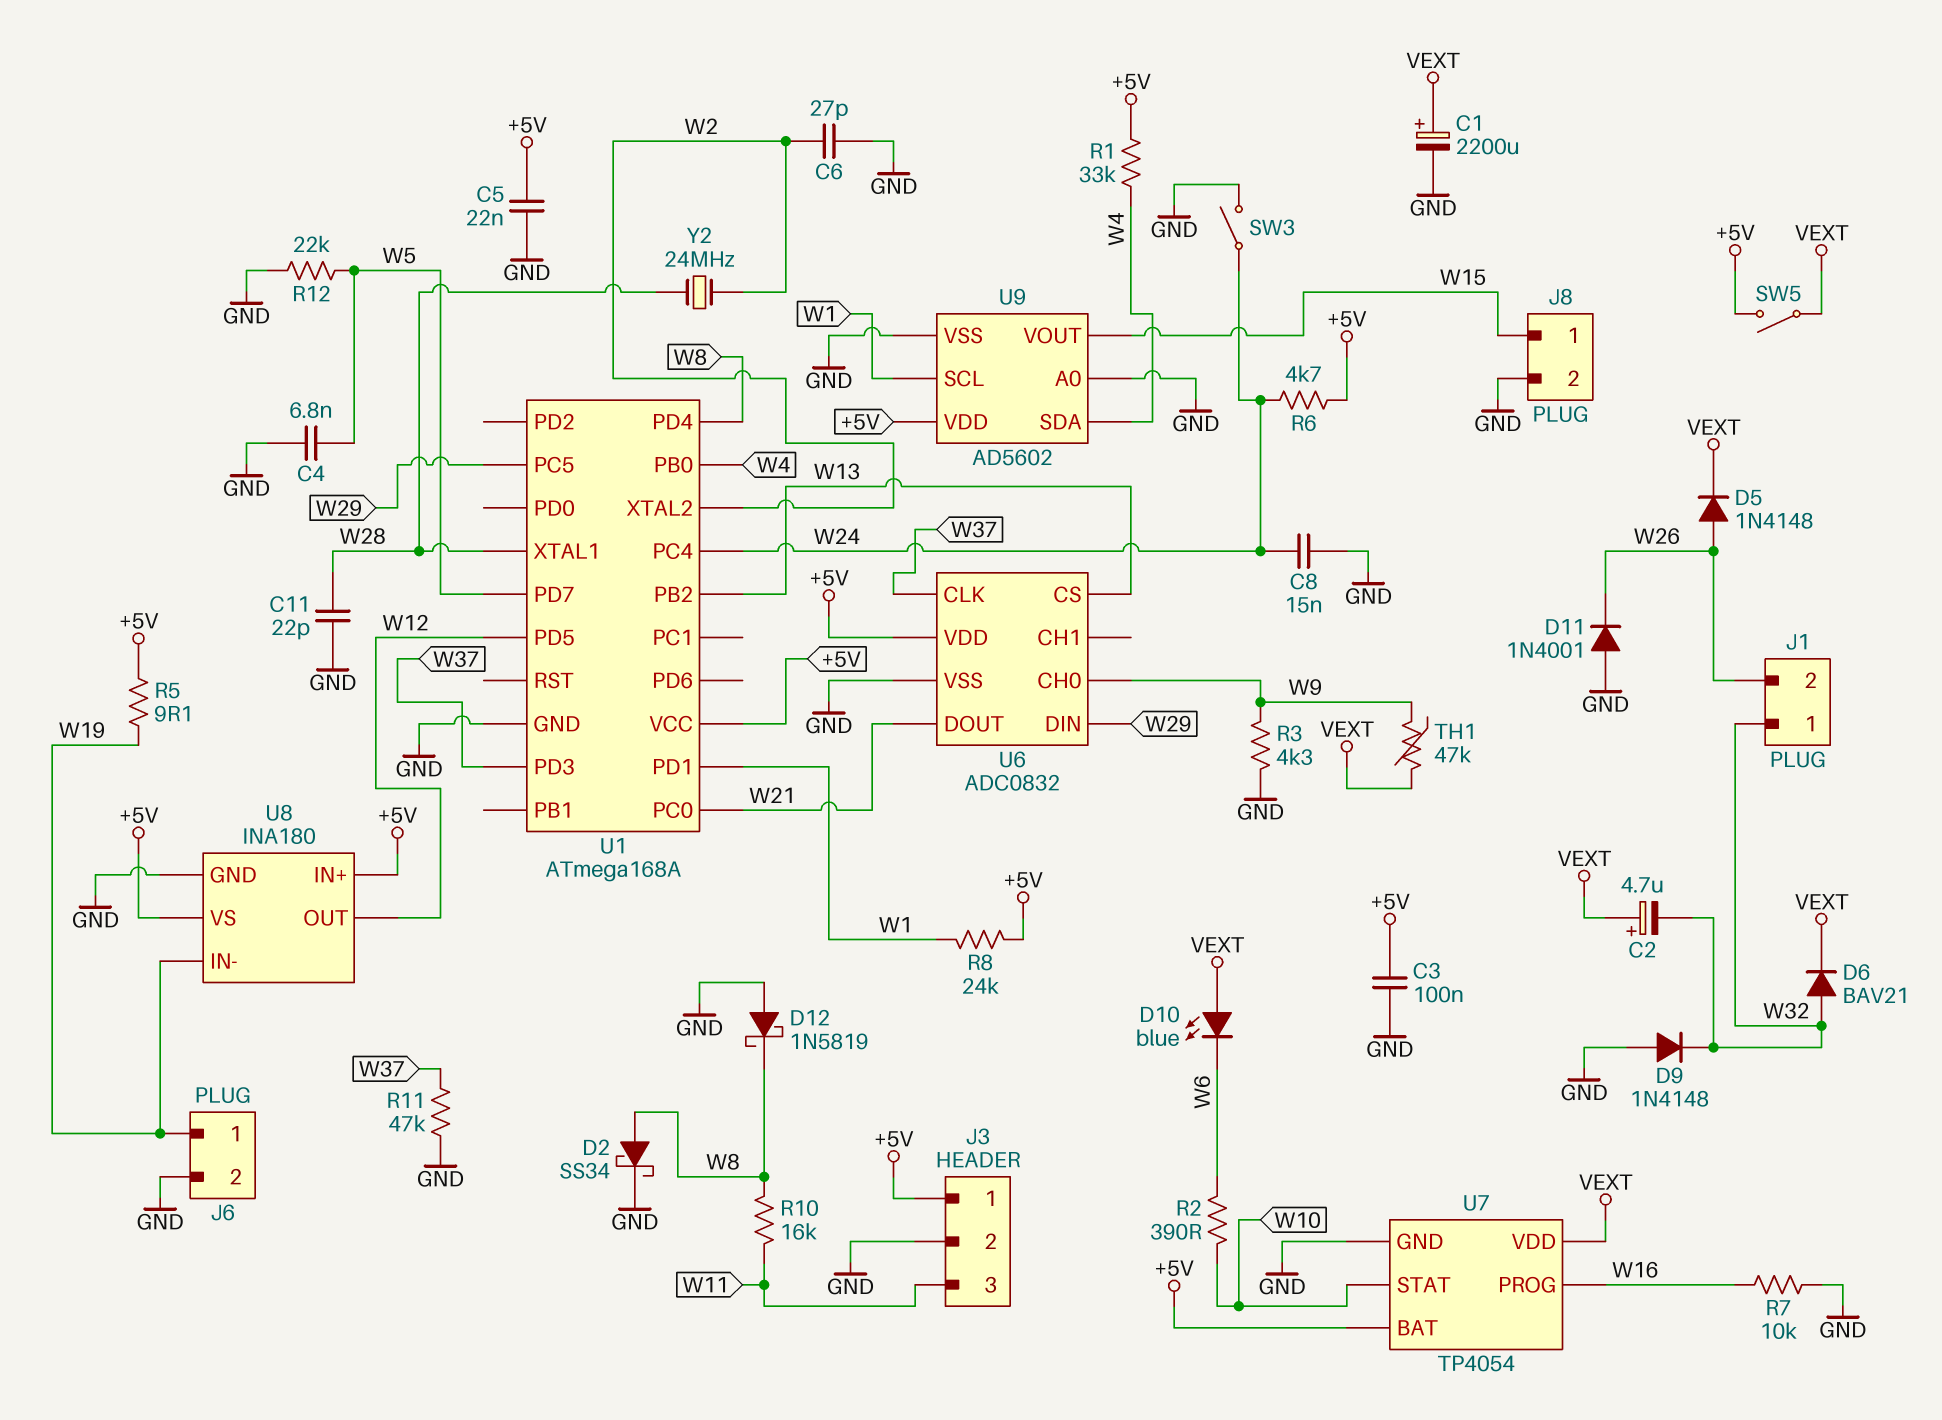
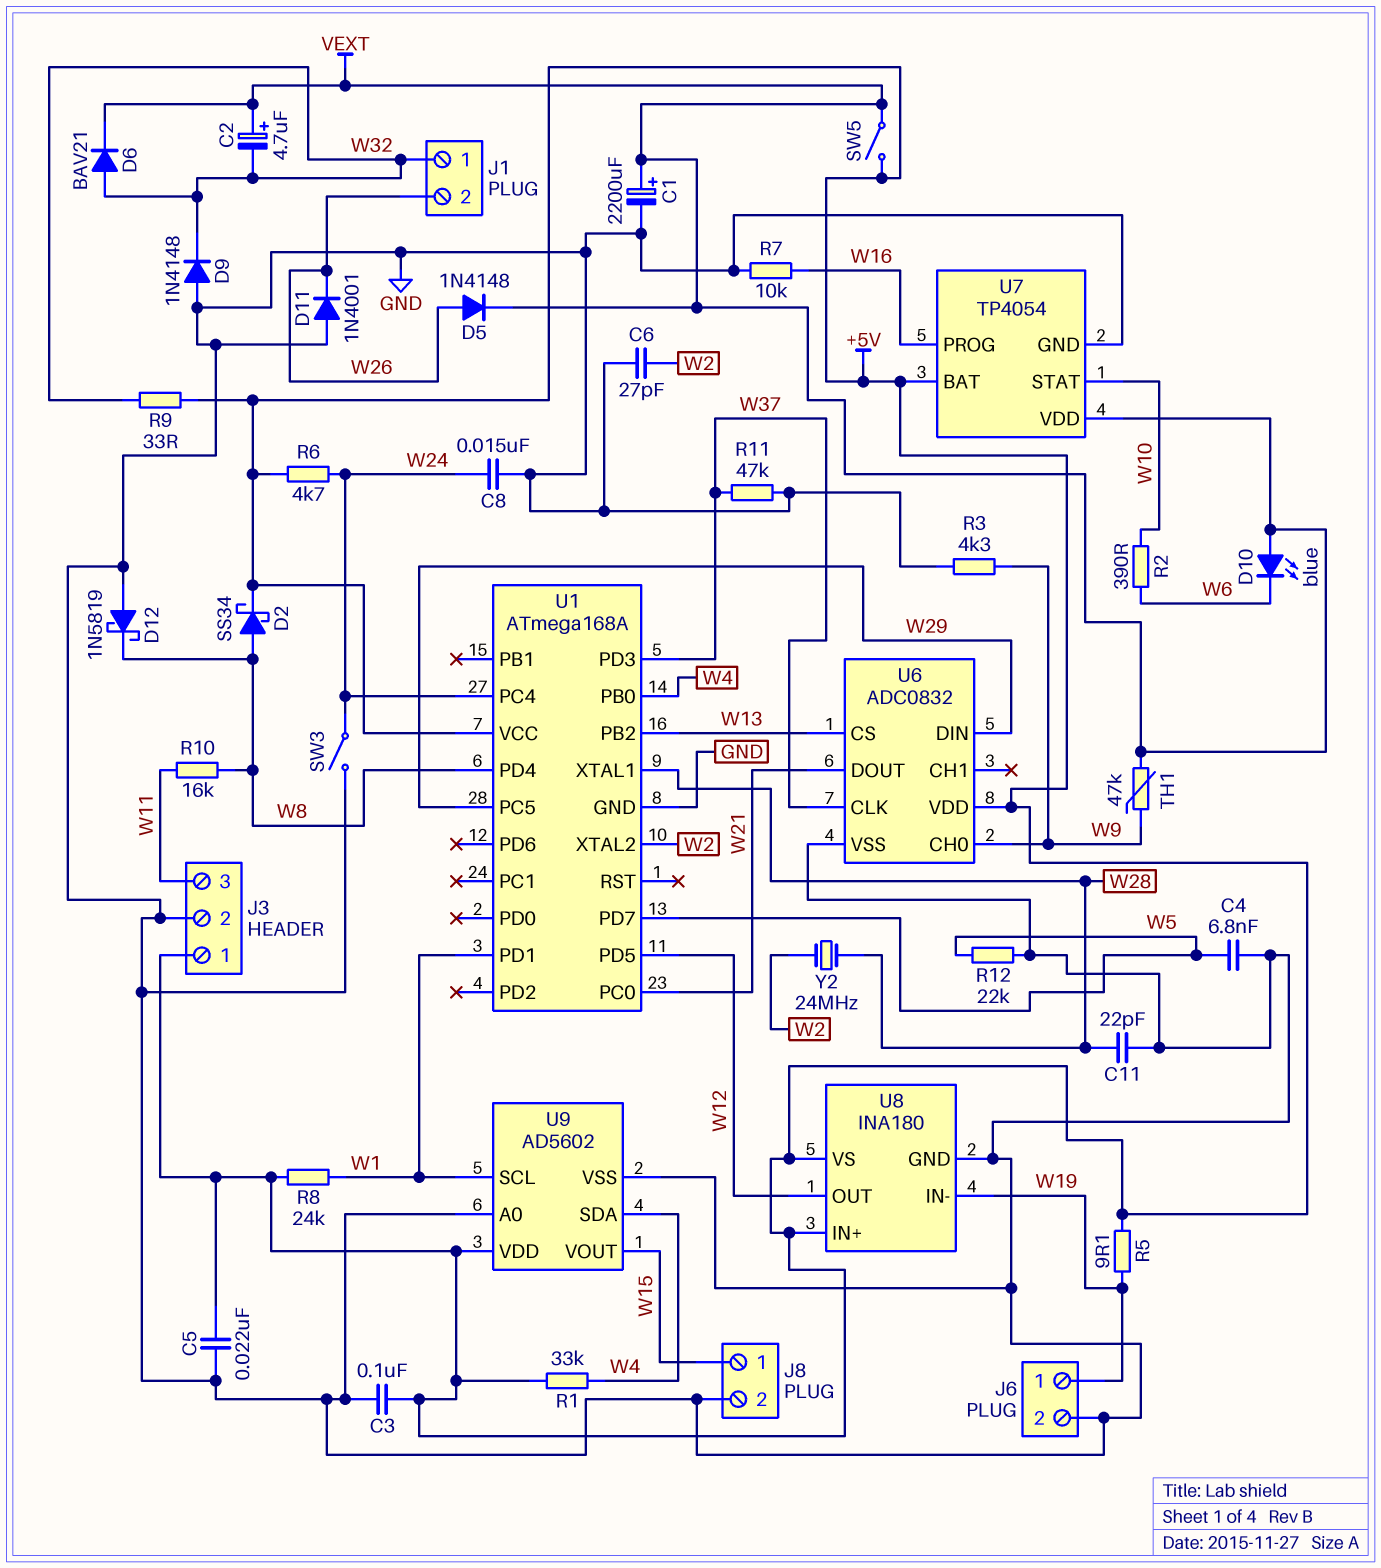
D2: schottky SS34 (A W8, K GND) -> schottky SS34 (A W8, K +5V)
R9: none -> 33 (+5V, W32)

